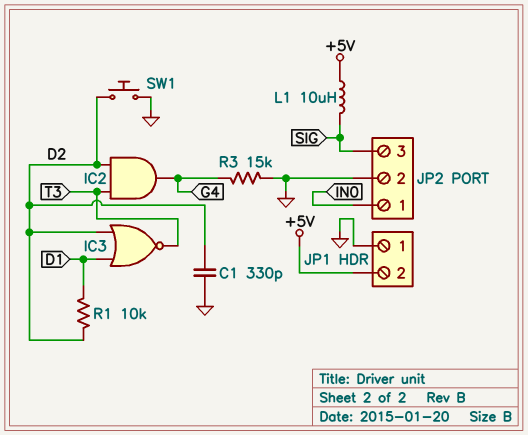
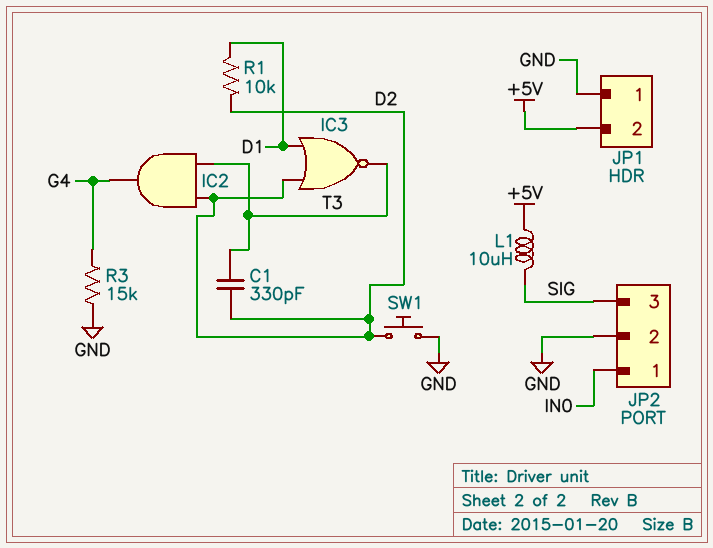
C1: 330pF (D2, GND) -> 330pF (D2, T3)

